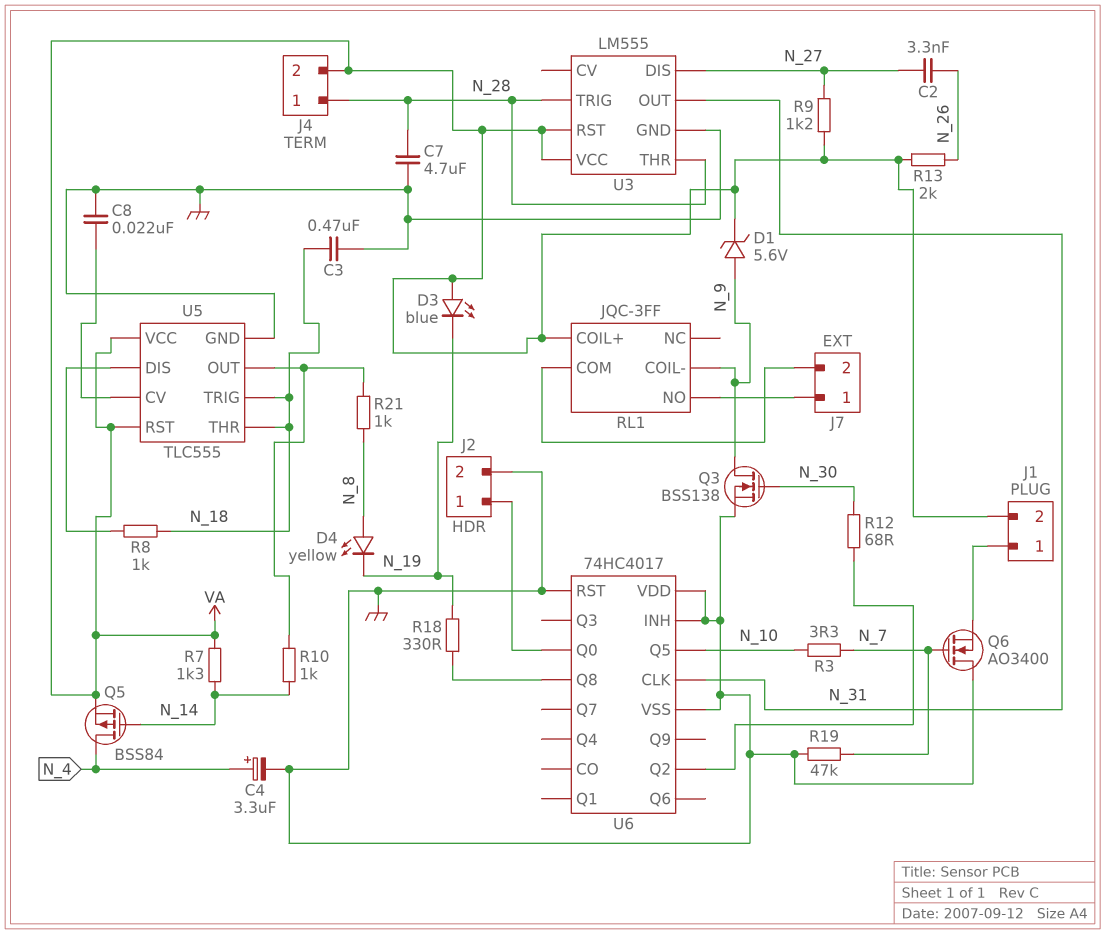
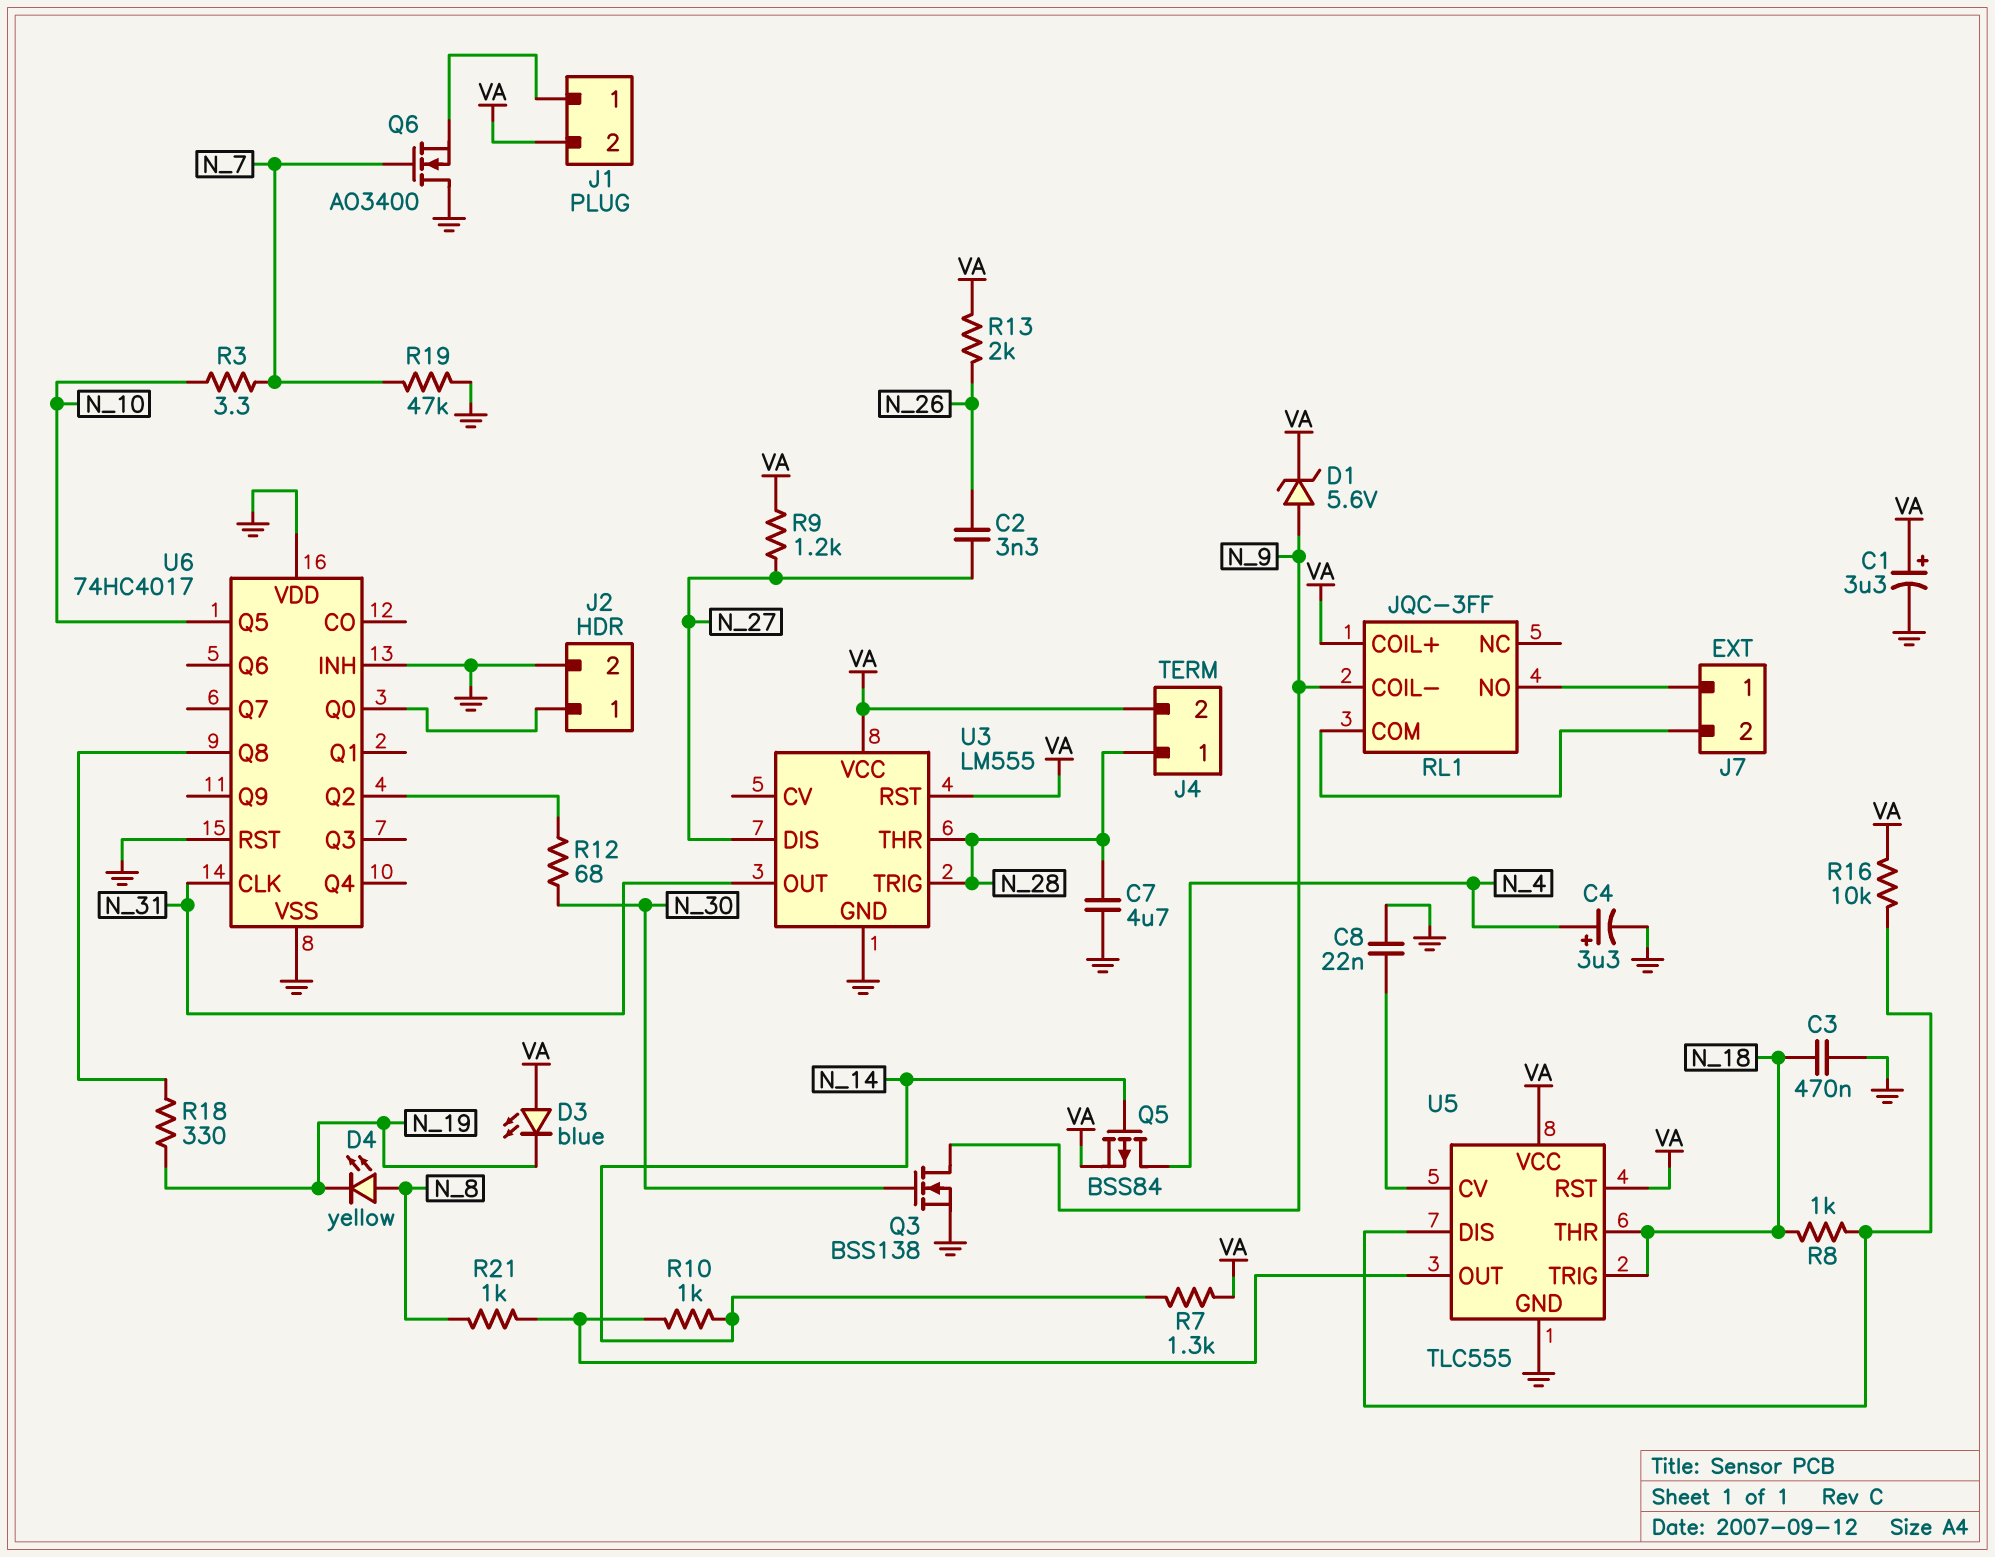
C1: none -> 3.3uF (plus VA, minus GND)
R16: none -> 10k (U5/DIS, VA)

